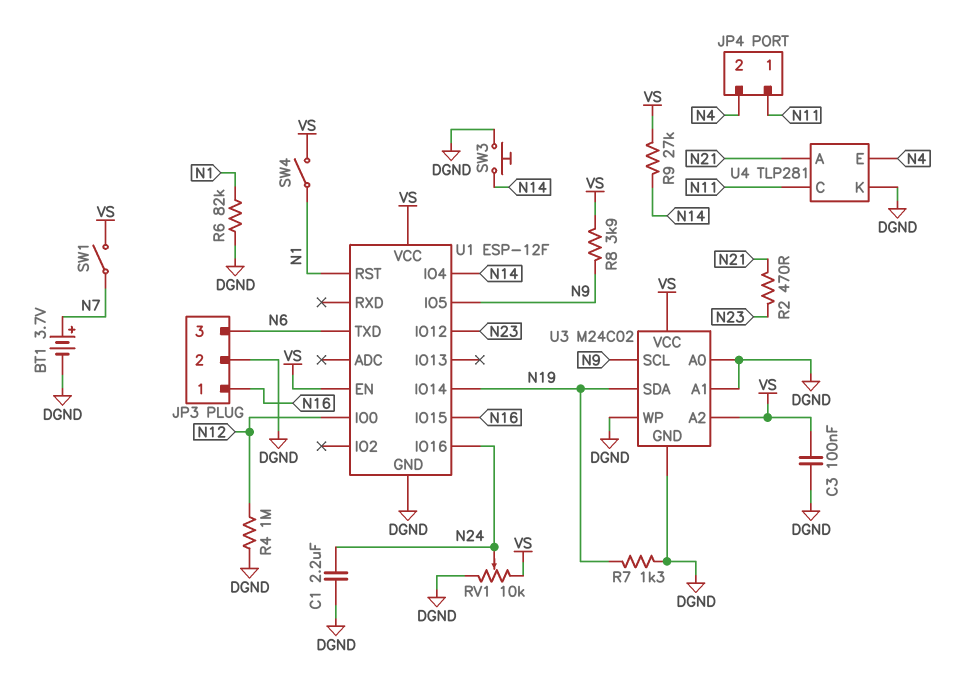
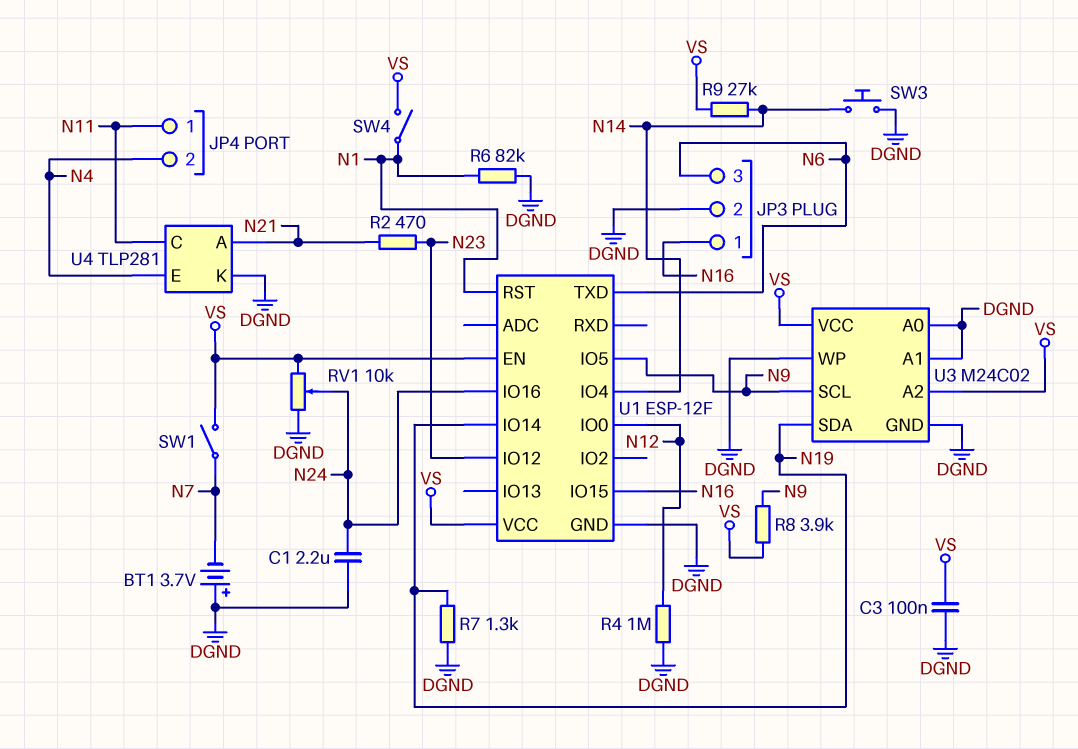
BT1: 3.7V (plus N7, minus DGND) -> 3.7V (plus DGND, minus N7)

